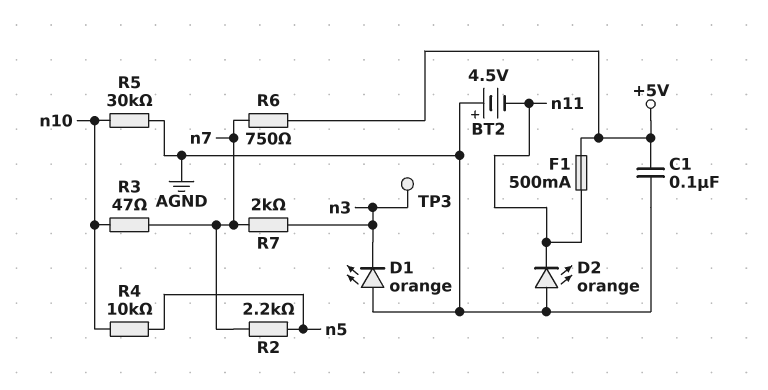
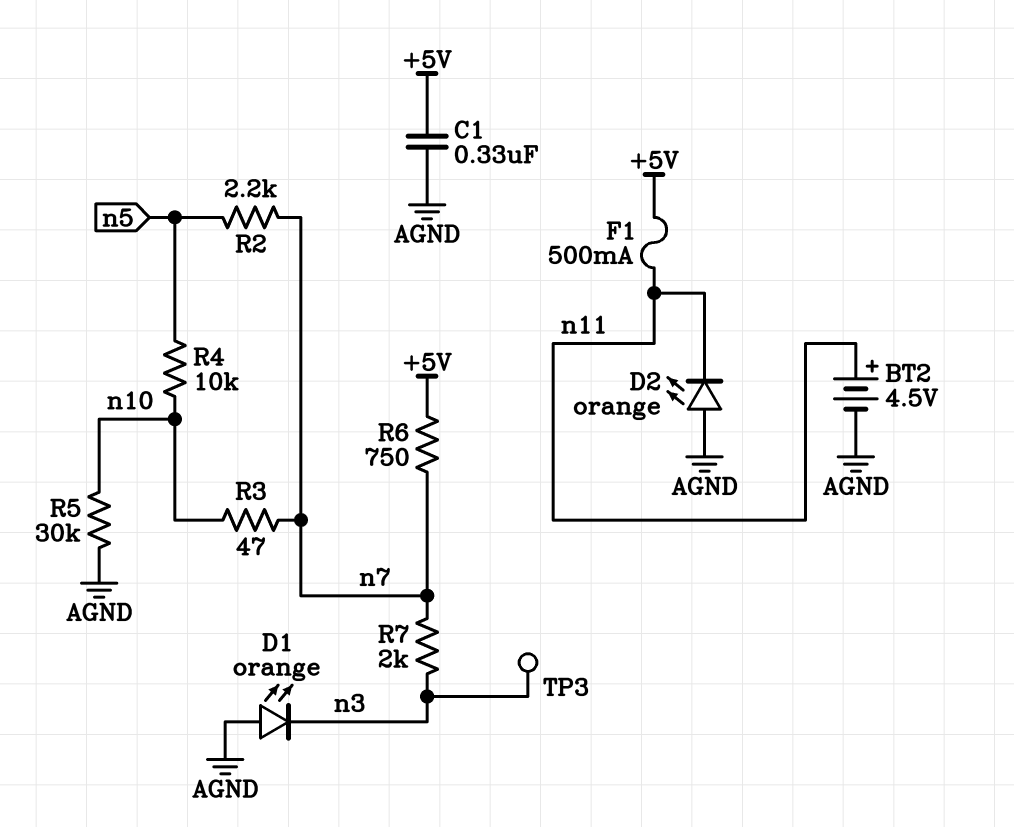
BT2: 4.5V (plus AGND, minus n11) -> 4.5V (plus n11, minus AGND)
C1: 100nF (+5V, AGND) -> 330nF (+5V, AGND)

